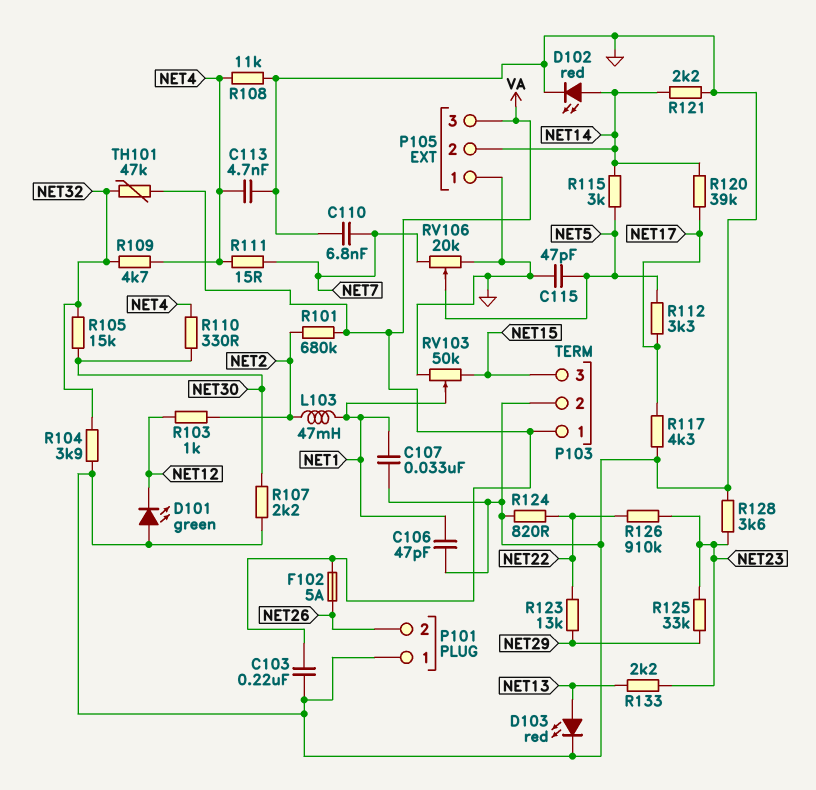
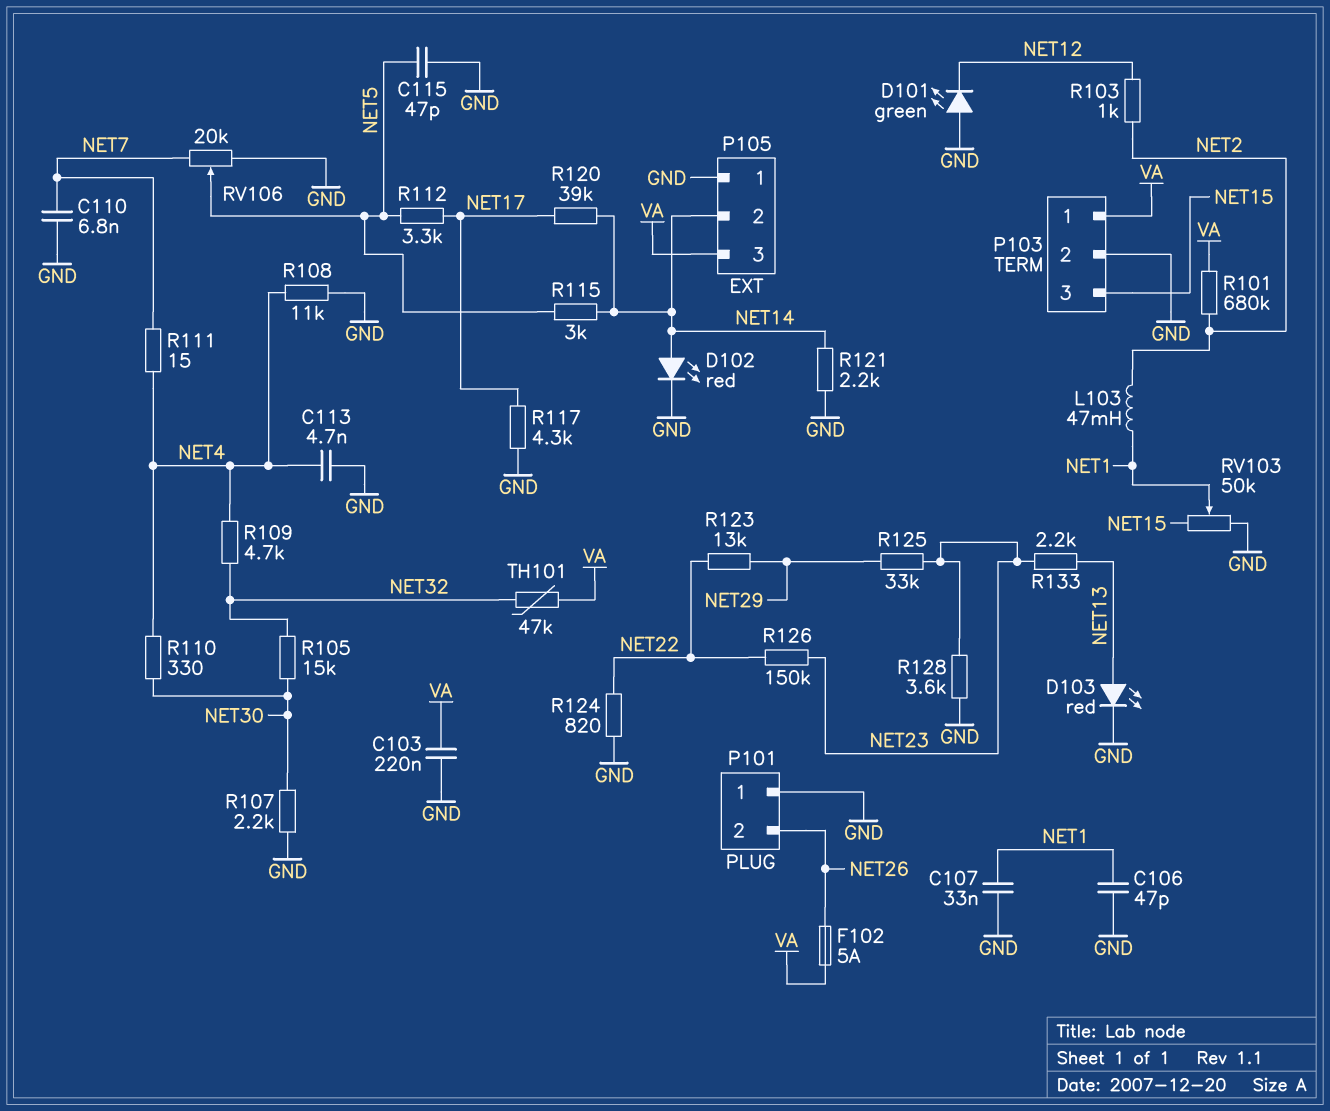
R104: 3.9k (GND, NET32) -> none
R126: 910k (NET22, NET23) -> 150k (NET22, NET23)

